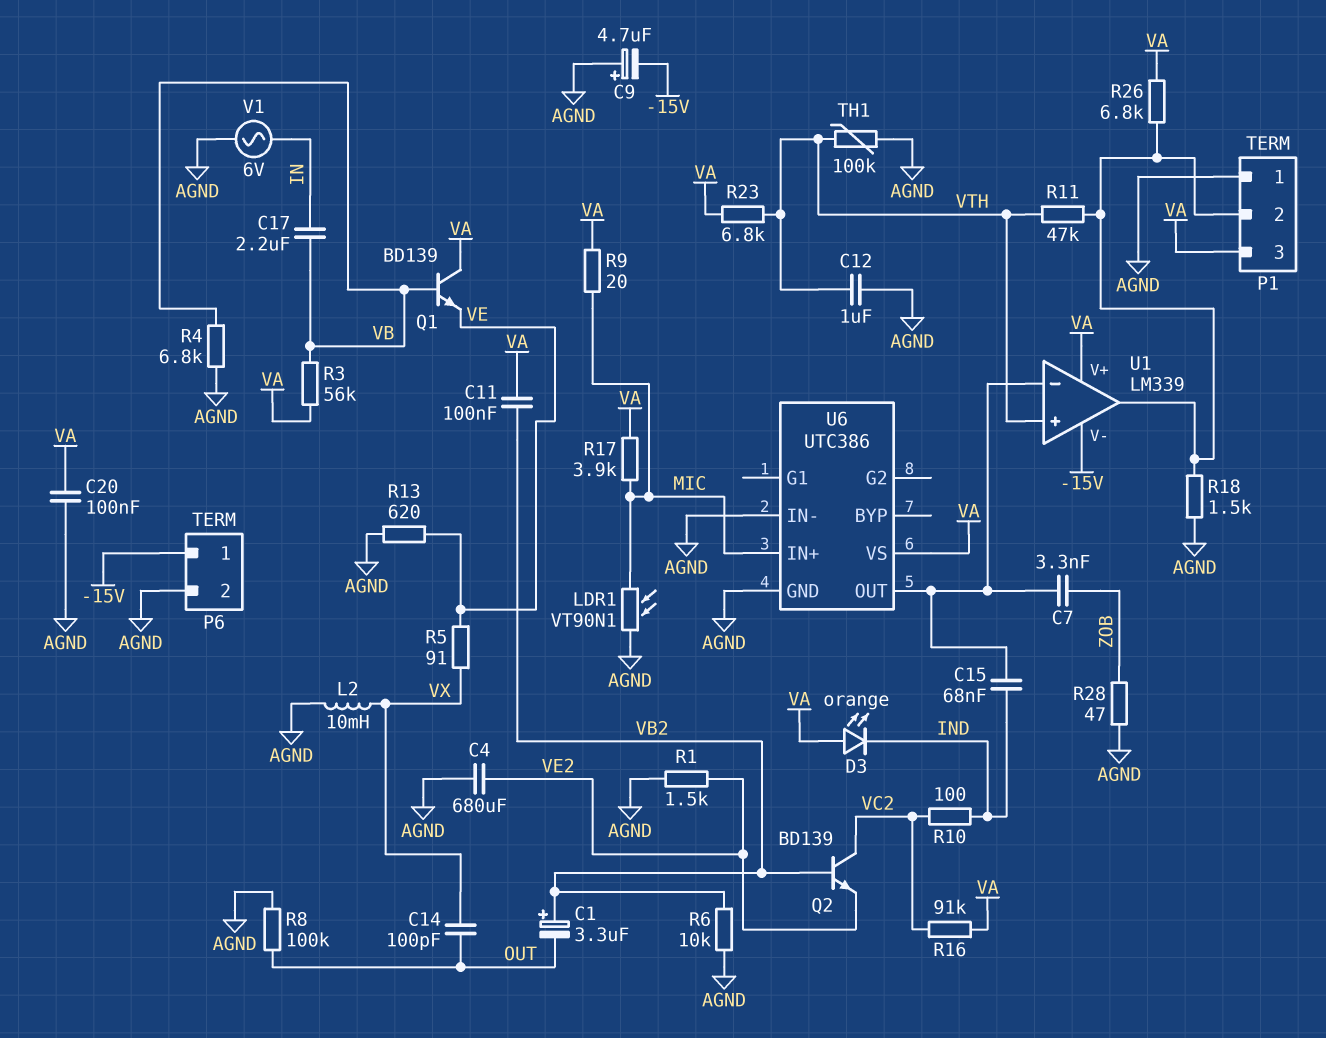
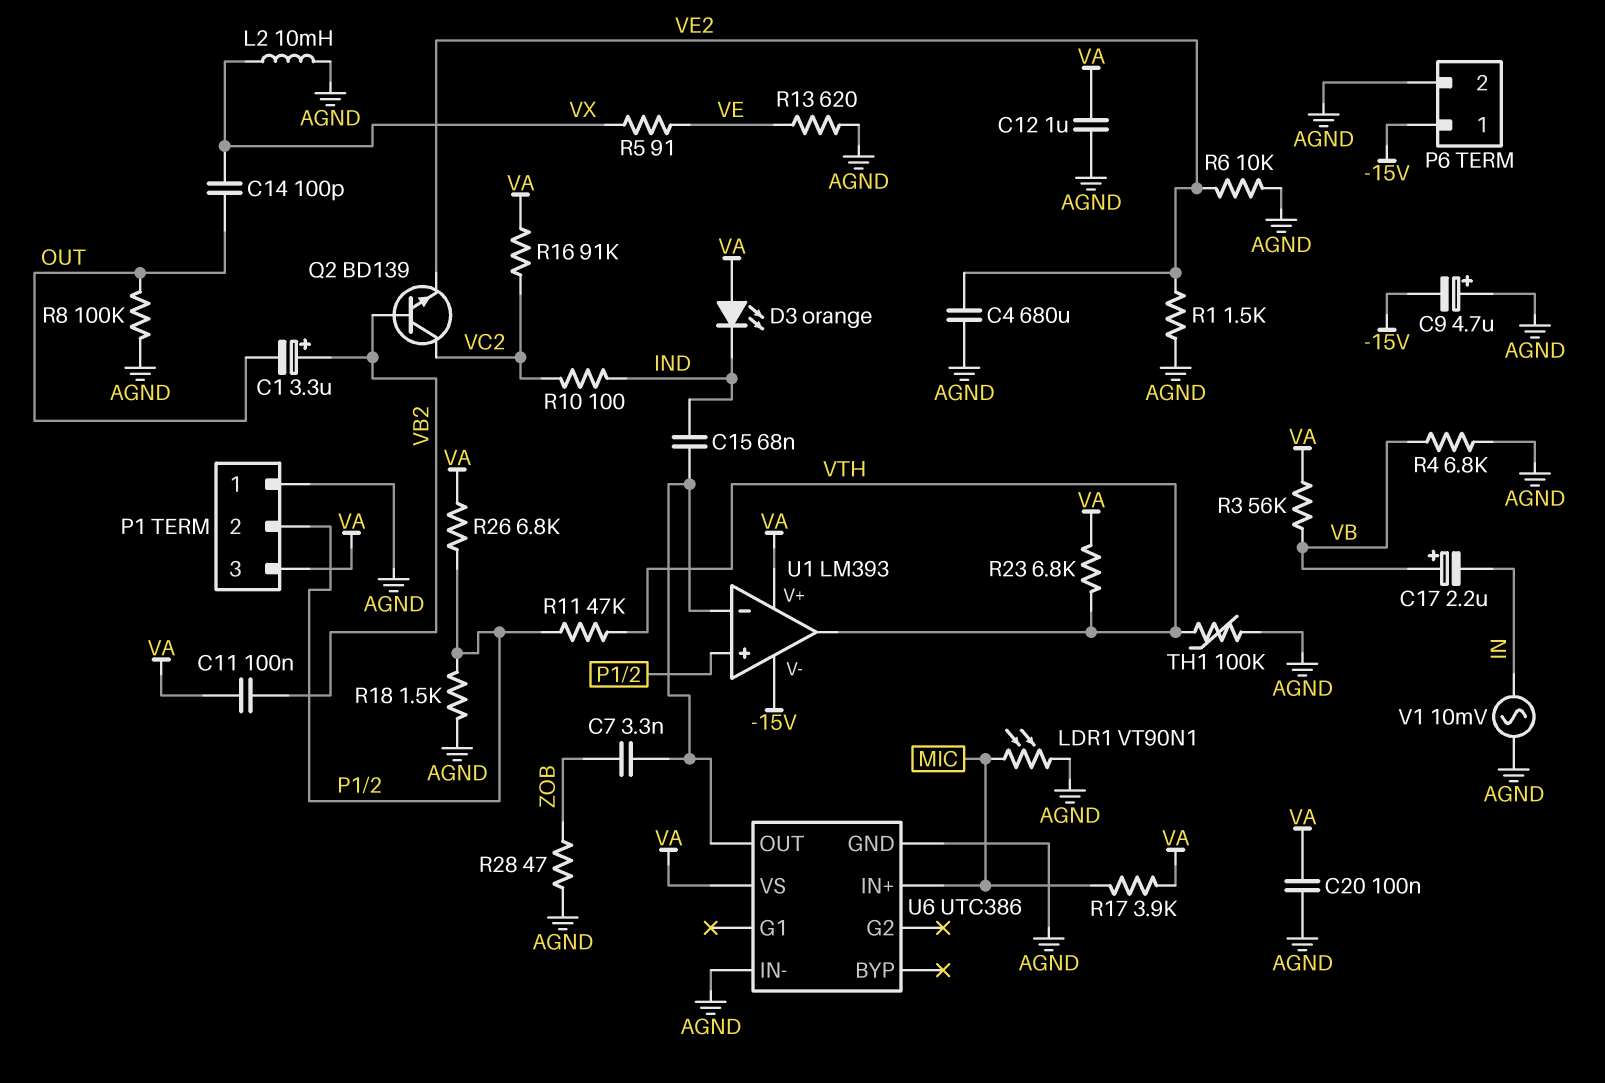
C12: 1uF (AGND, VTH) -> 1uF (AGND, VA)
C17: 2.2uF (IN, VB) -> 2.2uF (plus VB, minus IN)
Q1: NPN BD139 (B VB, C VA, E VE) -> none
R6: 10k (AGND, VB2) -> 10k (AGND, VE2)
R9: 20 (MIC, VA) -> none
U1: LM339 -> LM393
U1 pin in+: VTH -> P1/2
U1 pin out: P1/2 -> VTH
V1: AC 6V (AGND, IN) -> AC 10mV (AGND, IN)

